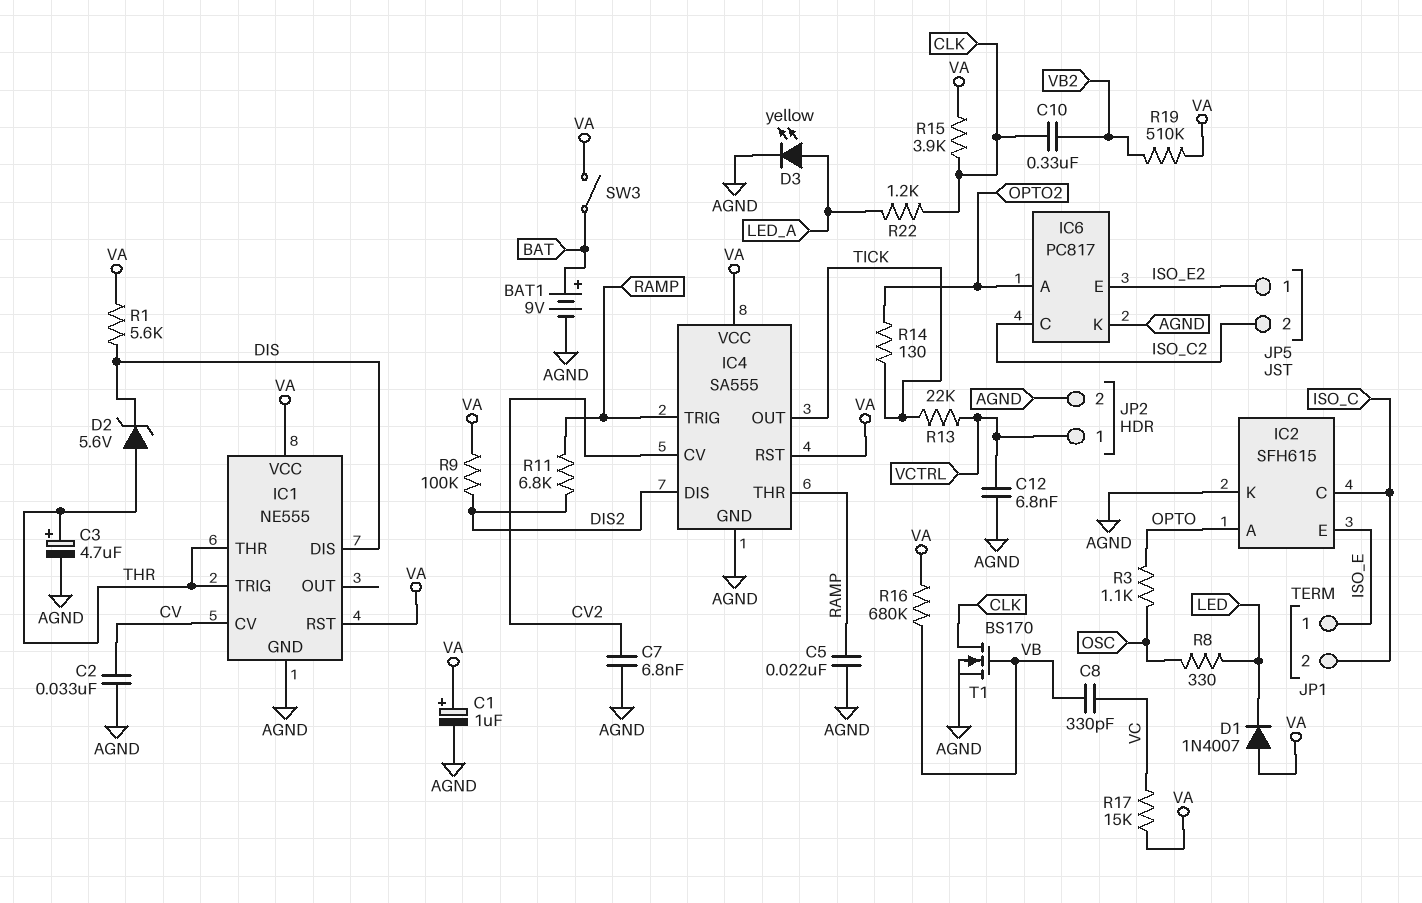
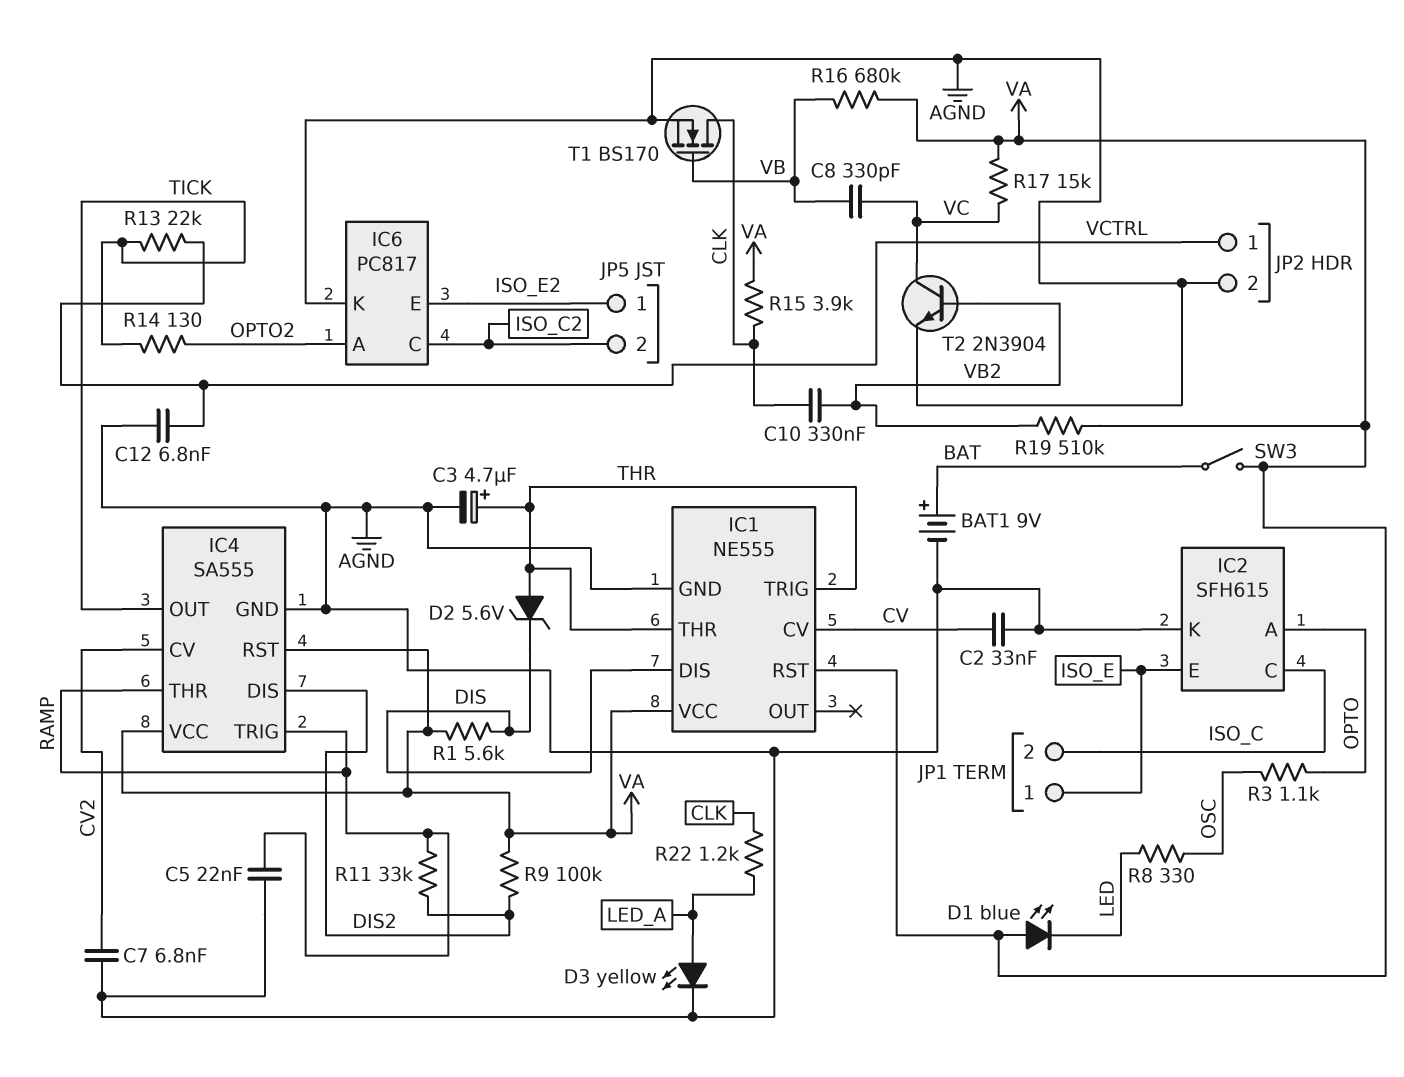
C1: 1uF (plus VA, minus AGND) -> none
D1: diode 1N4007 (A VA, K LED) -> LED blue (A VA, K LED)
R11: 6.8k (DIS2, RAMP) -> 33k (DIS2, RAMP)
T2: none -> NPN 2N3904 (B VB2, C VC, E AGND)

